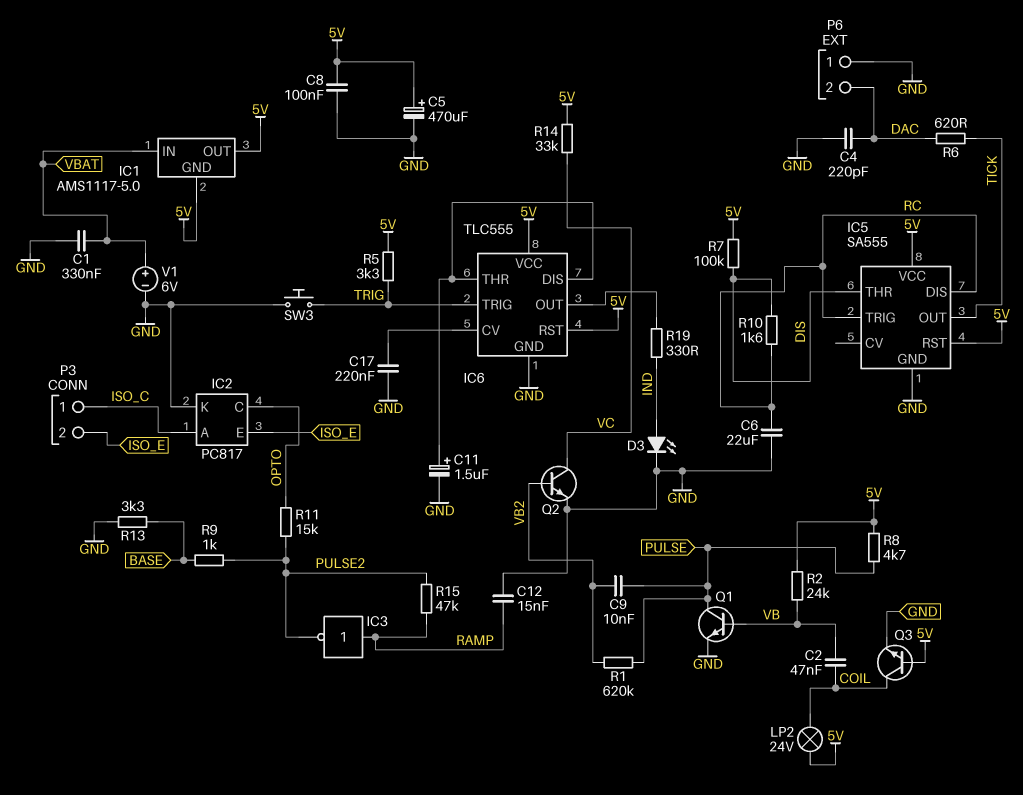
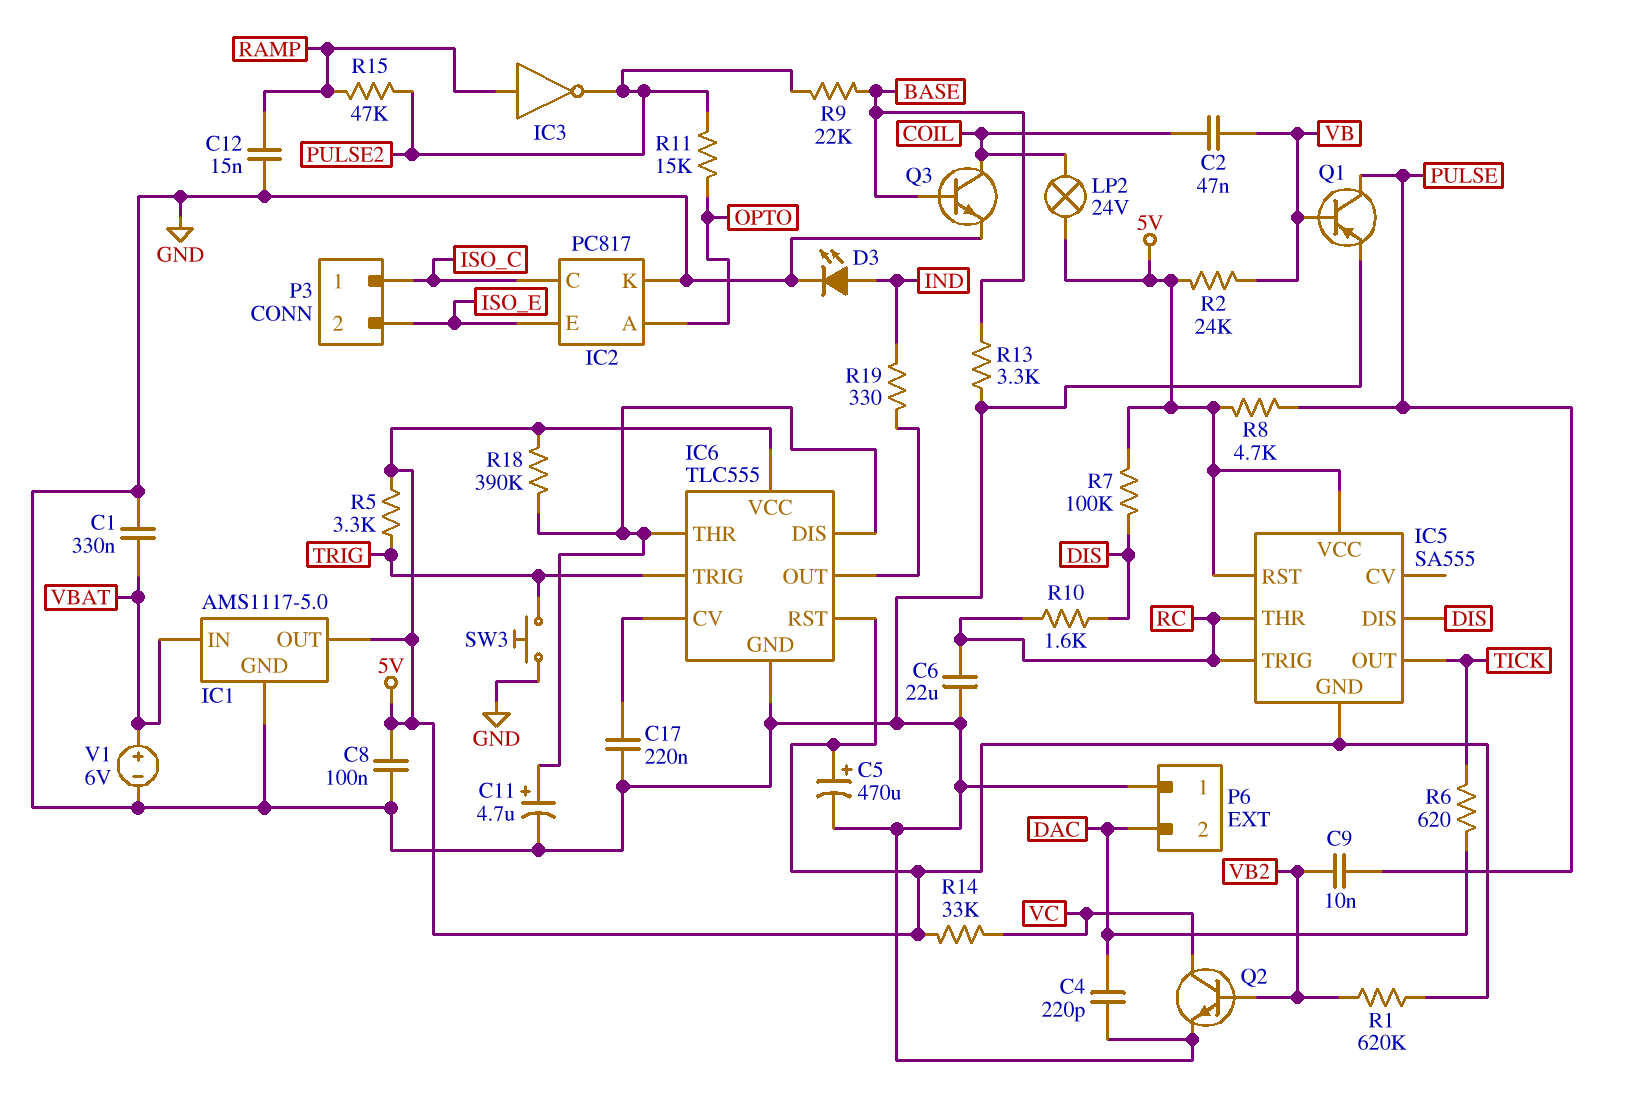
C11: 1.5uF (plus IC6/DIS, minus GND) -> 4.7uF (plus IC6/DIS, minus GND)
IC1 pin GND: 5V -> GND
IC2 pin A: ISO_C -> OPTO
IC2 pin C: OPTO -> ISO_C
IC5 pin DIS: RC -> DIS
IC5 pin GND: GND -> 5V
IC5 pin THR: DIS -> RC
Q1: NPN (B VB, C PULSE, E GND) -> PNP (B VB, C PULSE, E GND)
Q3: NPN (B 5V, C COIL, E GND) -> NPN (B BASE, C COIL, E GND)
R1: 620k (PULSE, VB2) -> 620k (5V, VB2)
R9: 1k (BASE, PULSE2) -> 22k (BASE, PULSE2)
R18: none -> 390k (5V, IC6/DIS)

